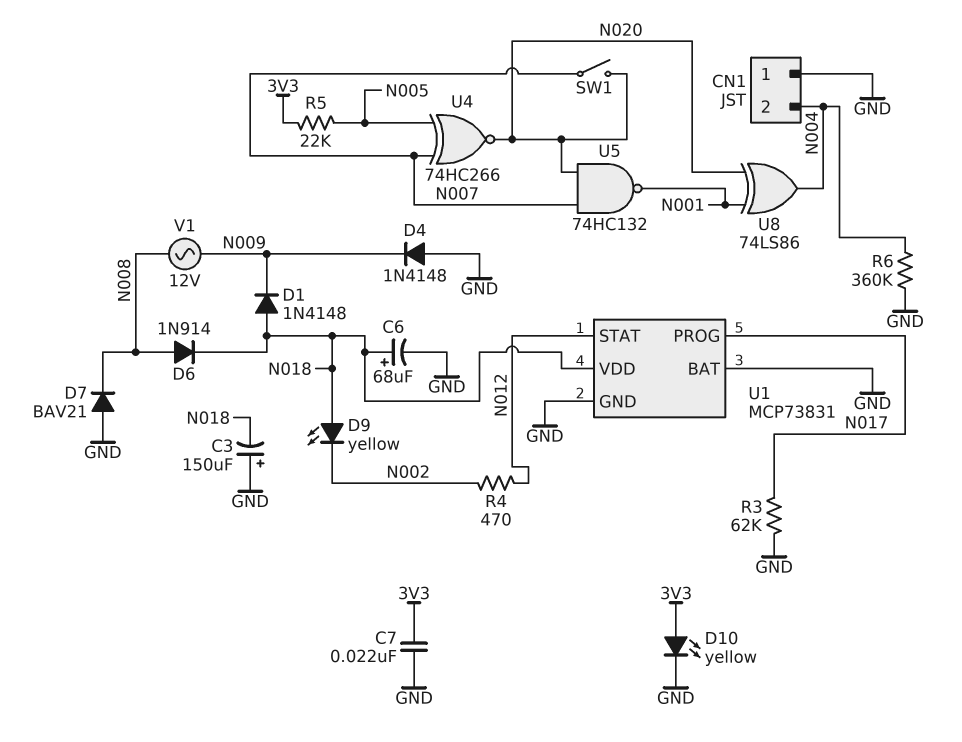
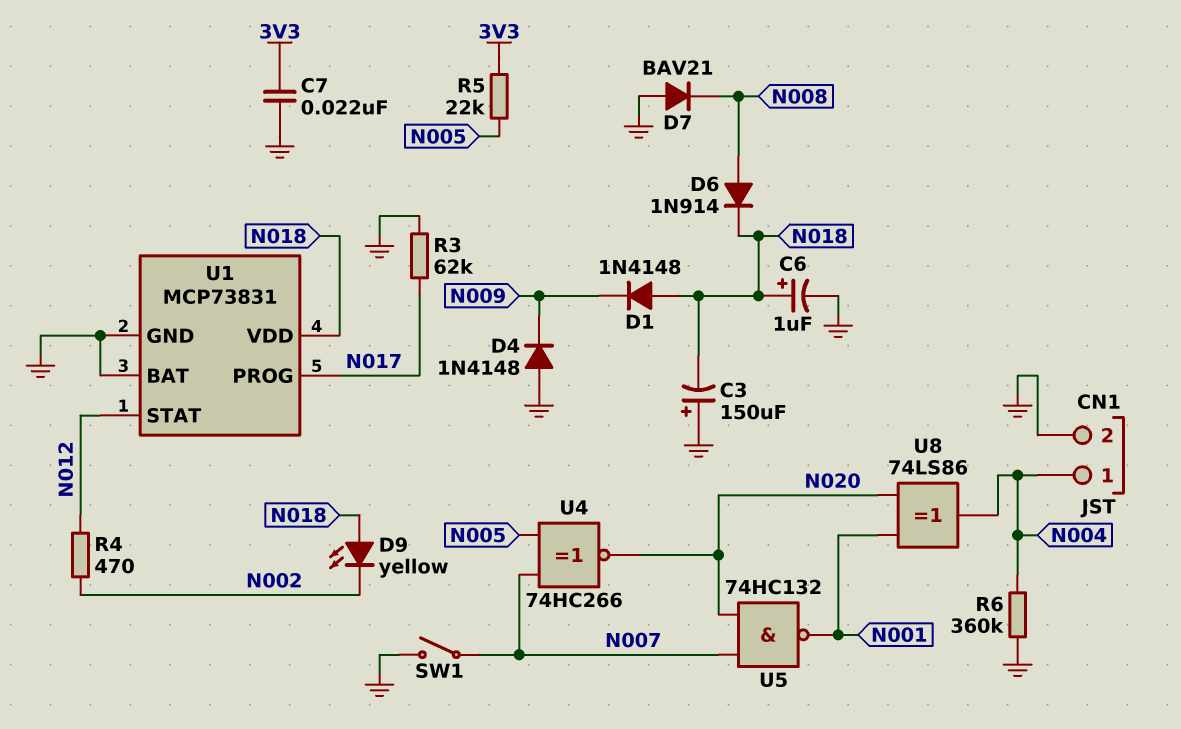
C6: 68uF (plus N018, minus GND) -> 1uF (plus N018, minus GND)
CN1 pin 1: GND -> N004
CN1 pin 2: N004 -> GND
D10: LED yellow (A 3V3, K GND) -> none
SW1: switch (N007, N020) -> switch (GND, N007)
V1: AC 12V (N008, N009) -> none

